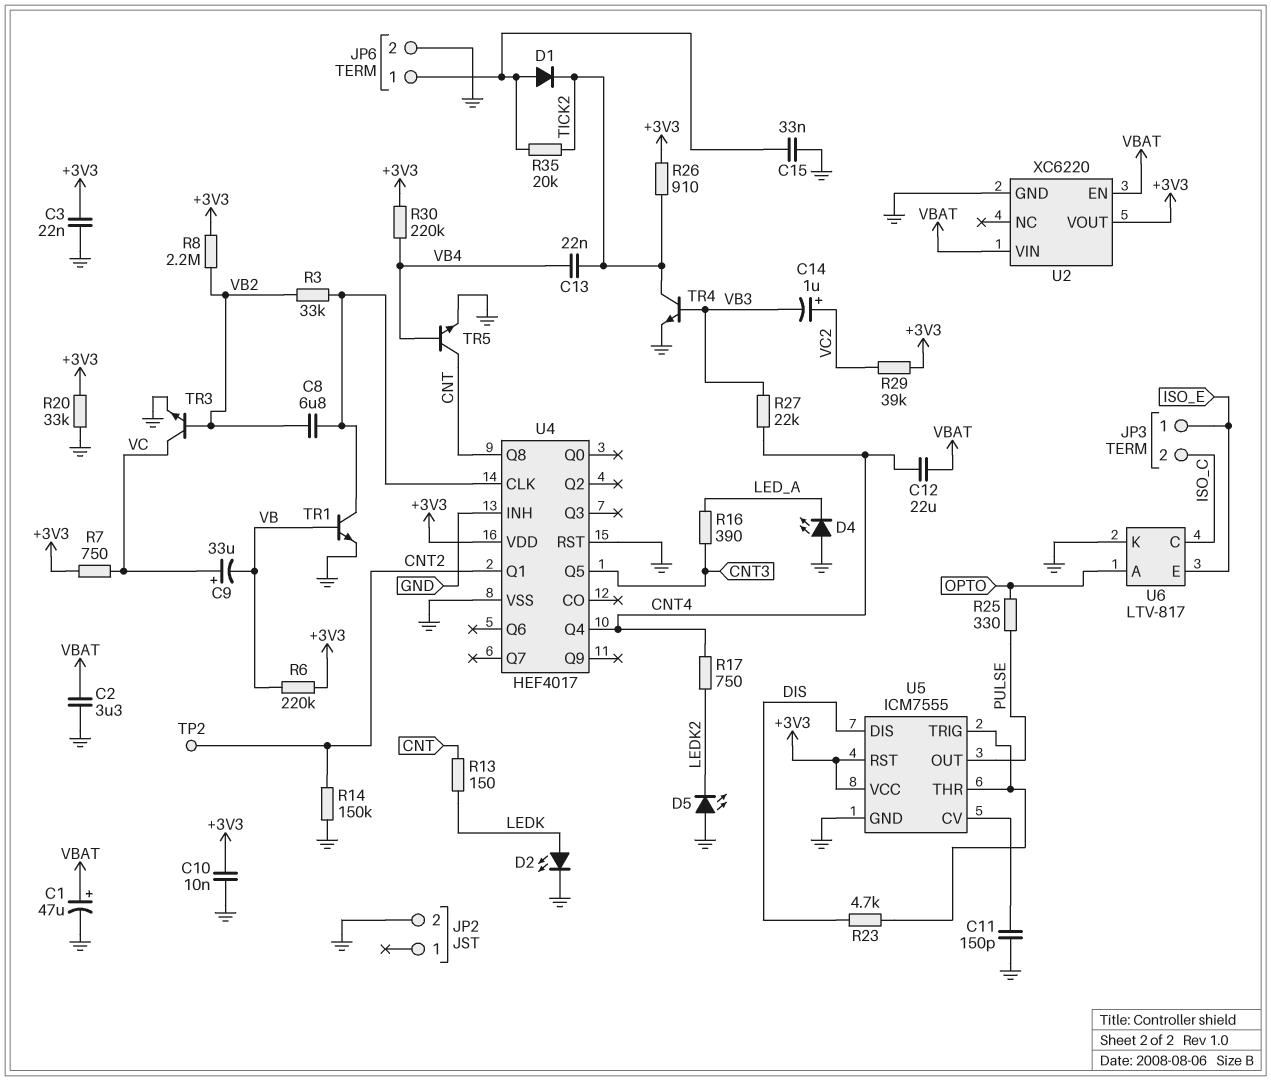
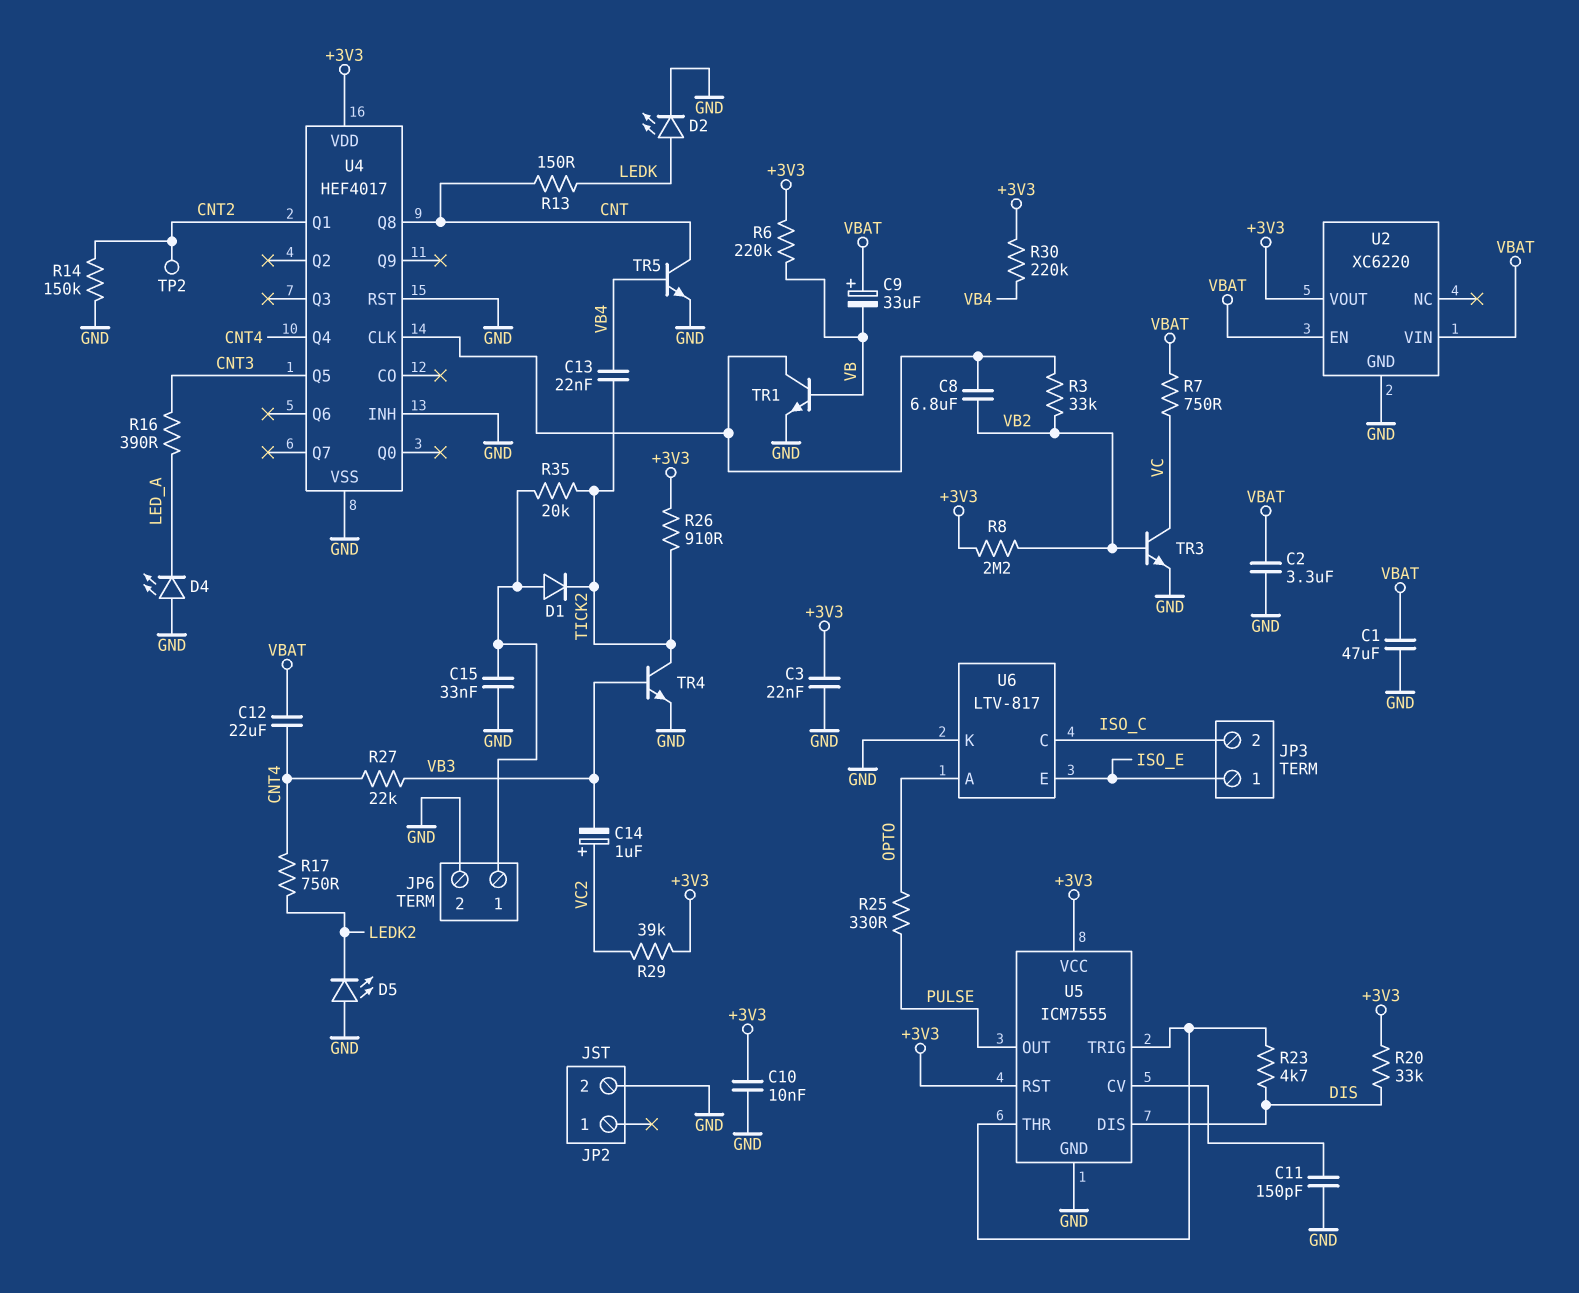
C1: 47uF (plus VBAT, minus GND) -> 47uF (GND, VBAT)
C9: 33uF (plus VC, minus VB) -> 33uF (plus VBAT, minus VB)
R7: 750 (+3V3, VC) -> 750 (VBAT, VC)
R20: 33k (+3V3, GND) -> 33k (+3V3, DIS)

